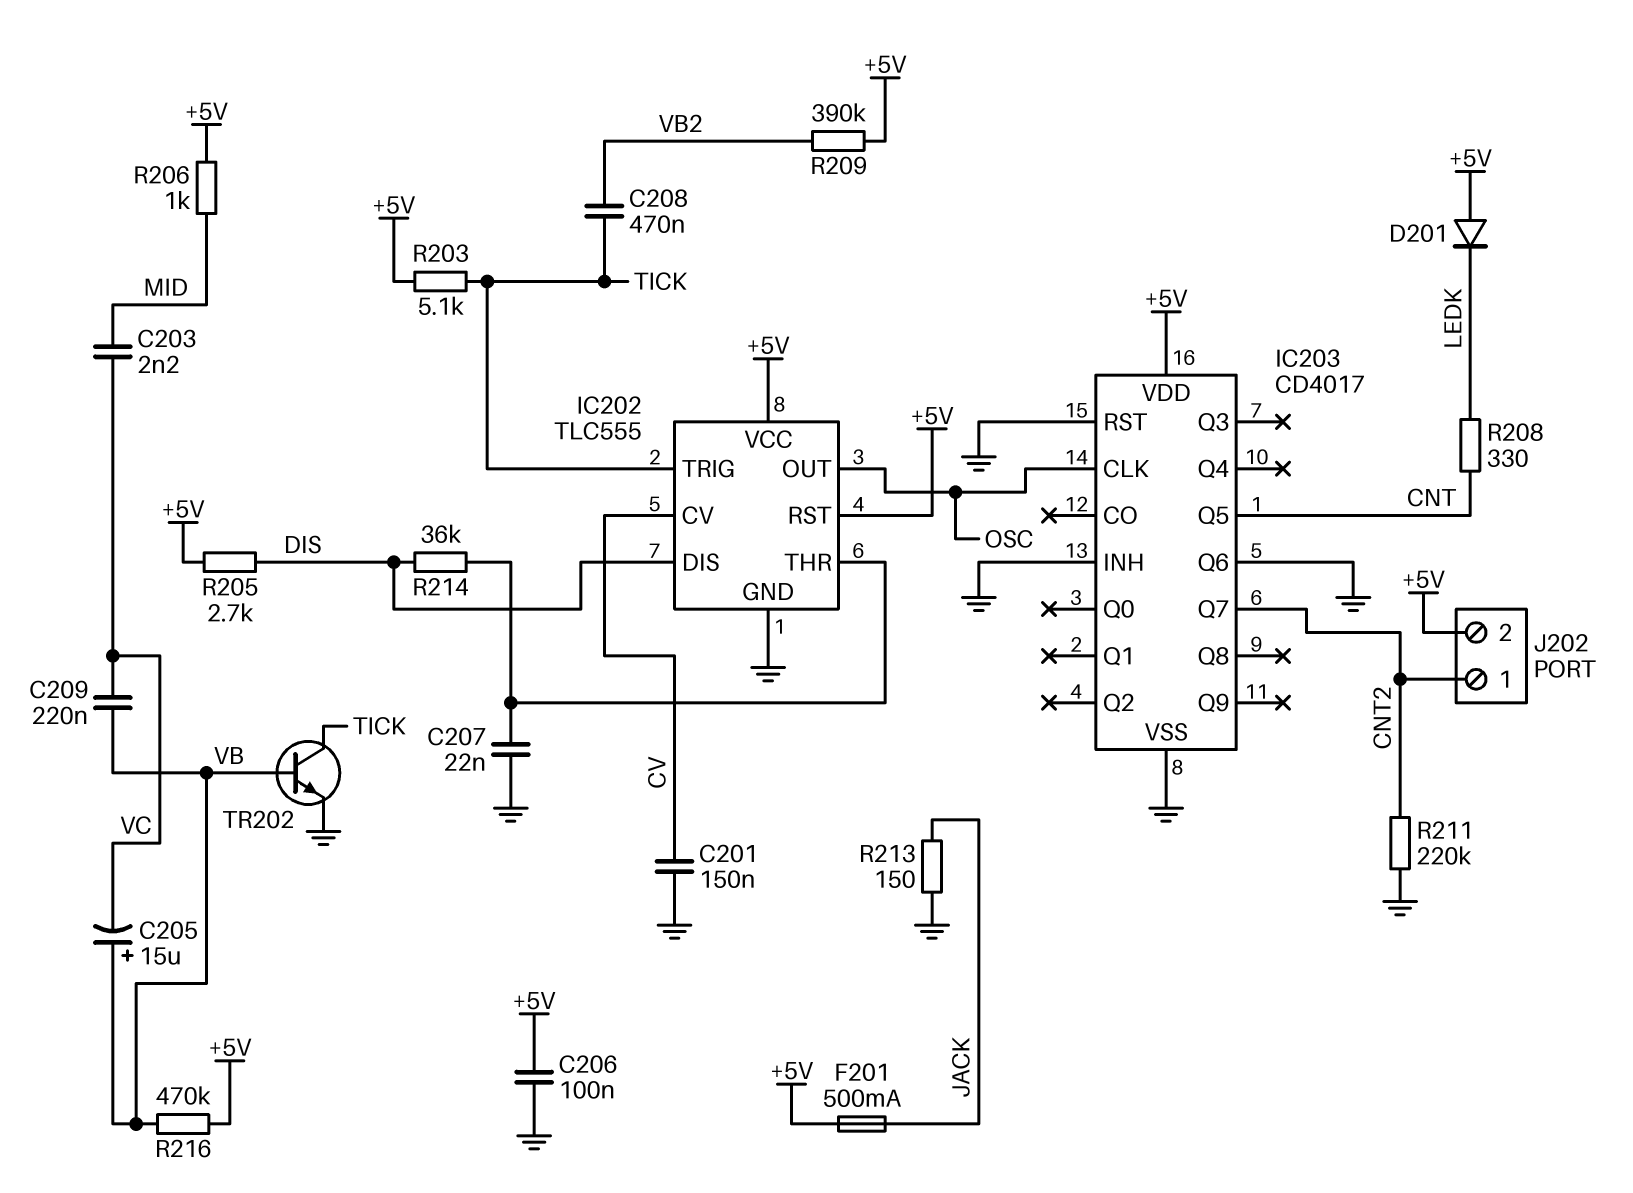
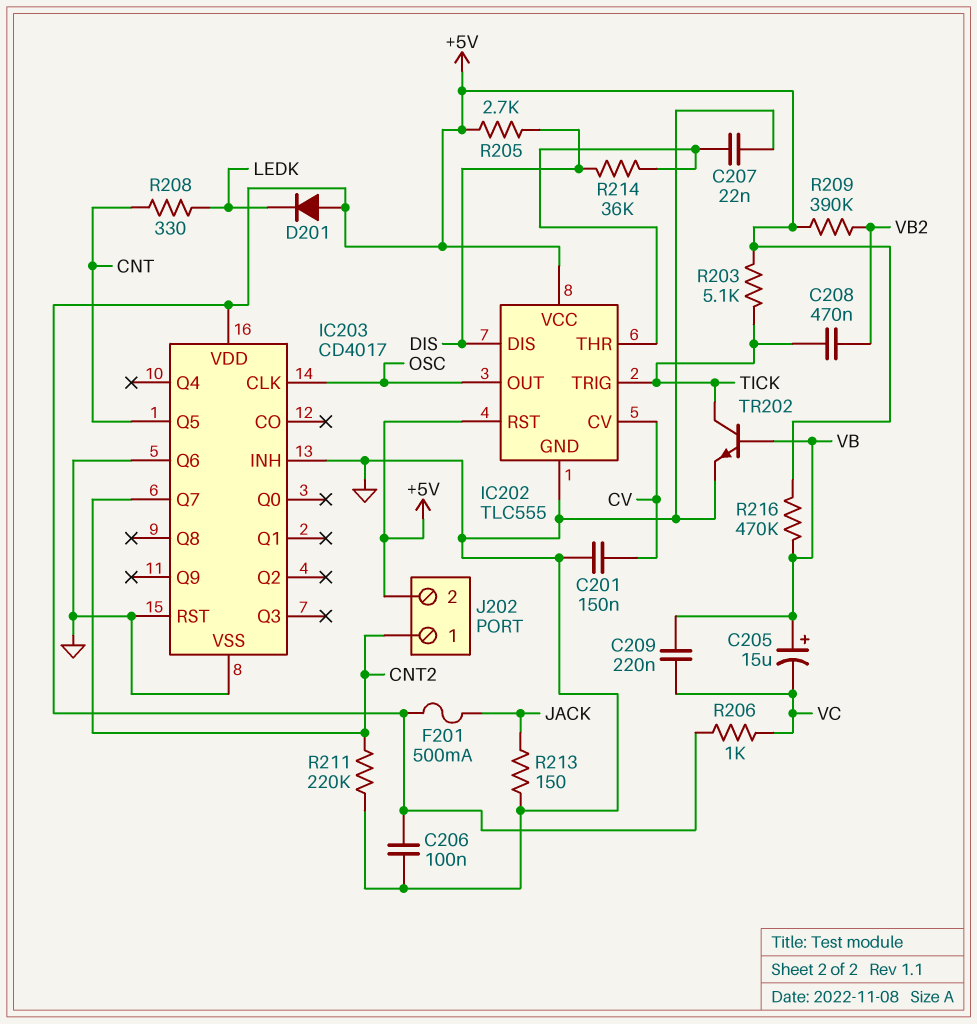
C203: 2.2nF (MID, VC) -> none
R206: 1k (+5V, MID) -> 1k (+5V, VC)

